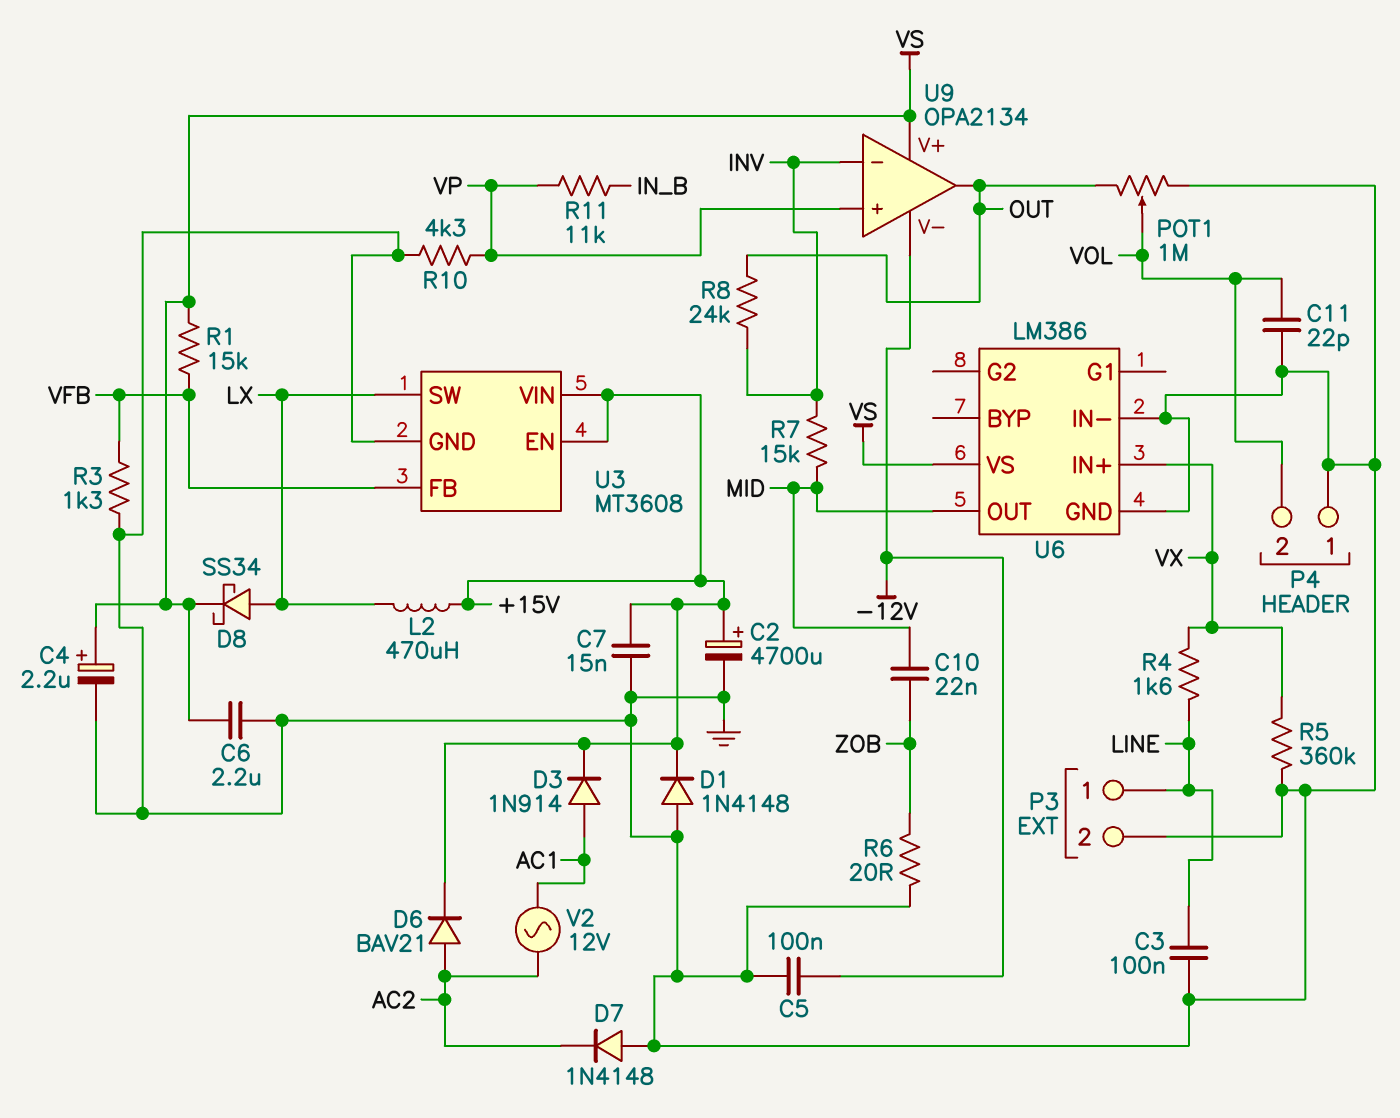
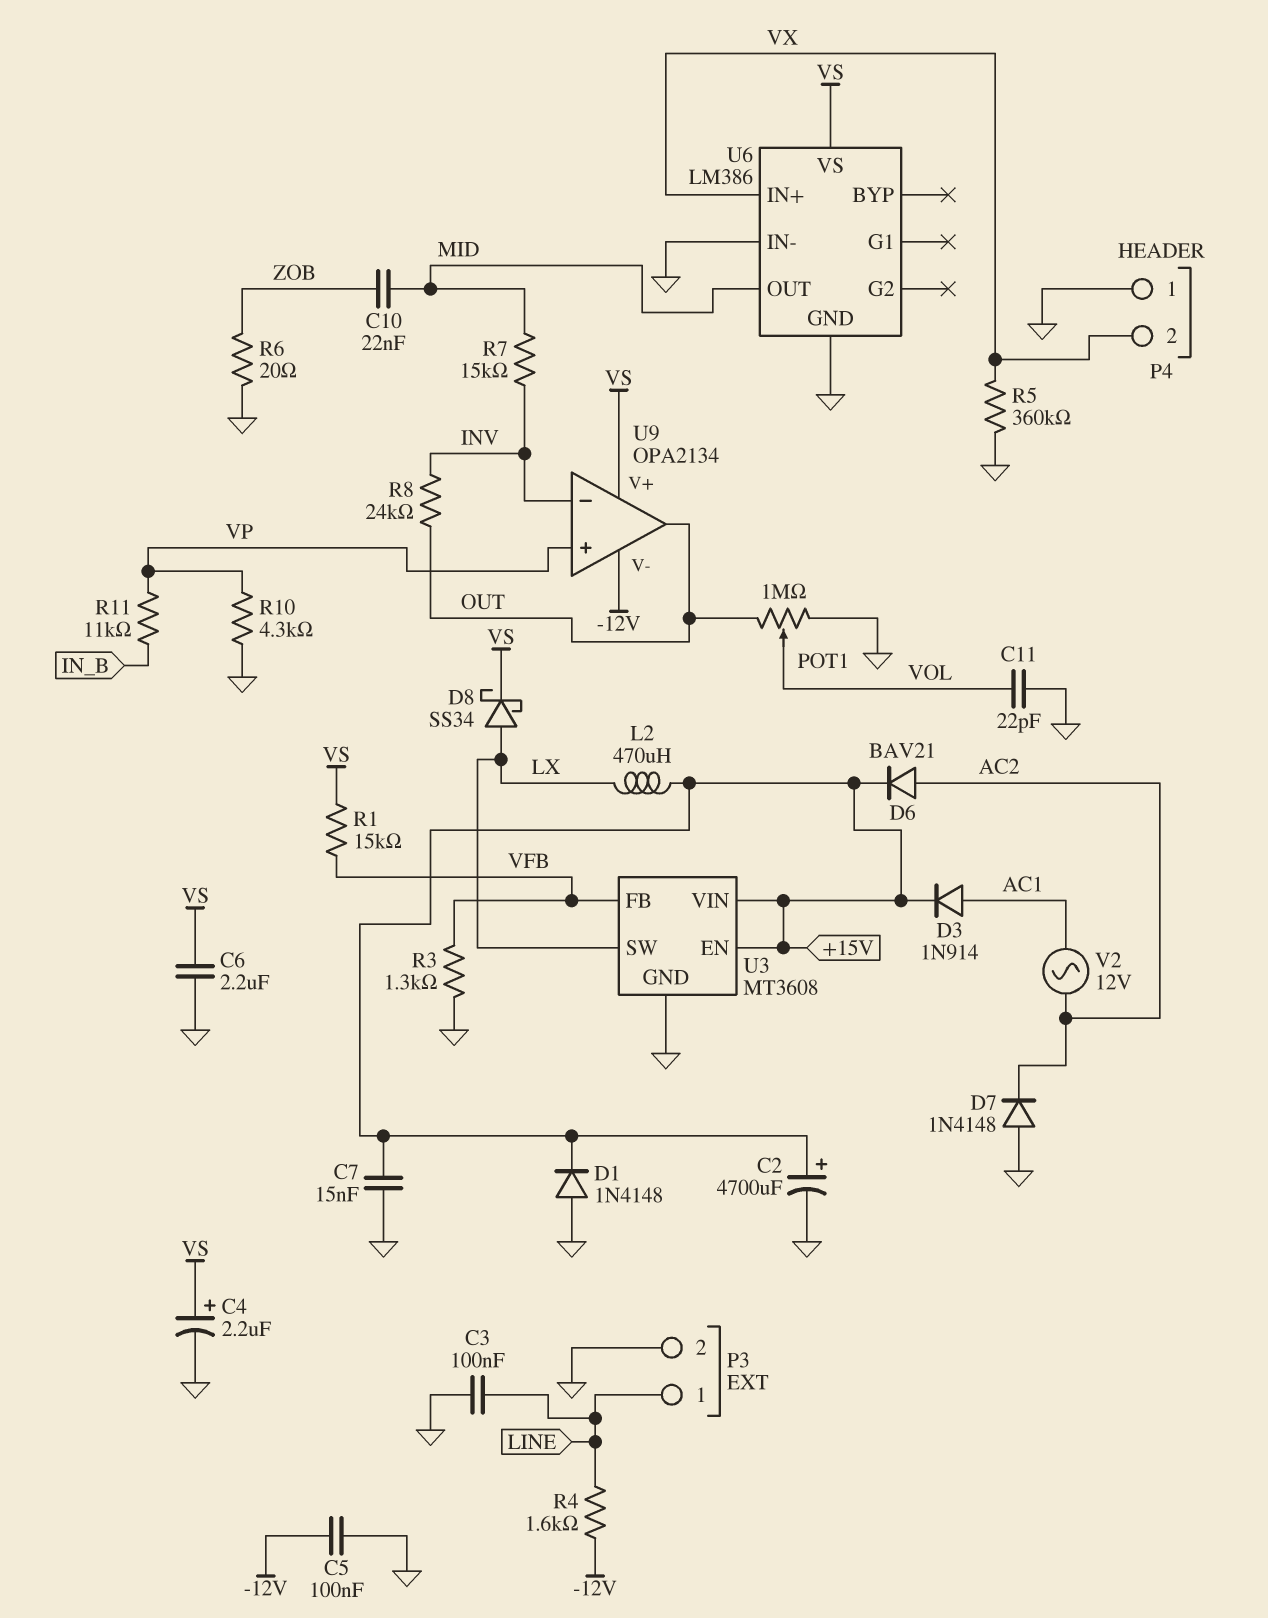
P4 pin 2: VOL -> VX
R4: 1.6k (LINE, VX) -> 1.6k (-12V, LINE)

